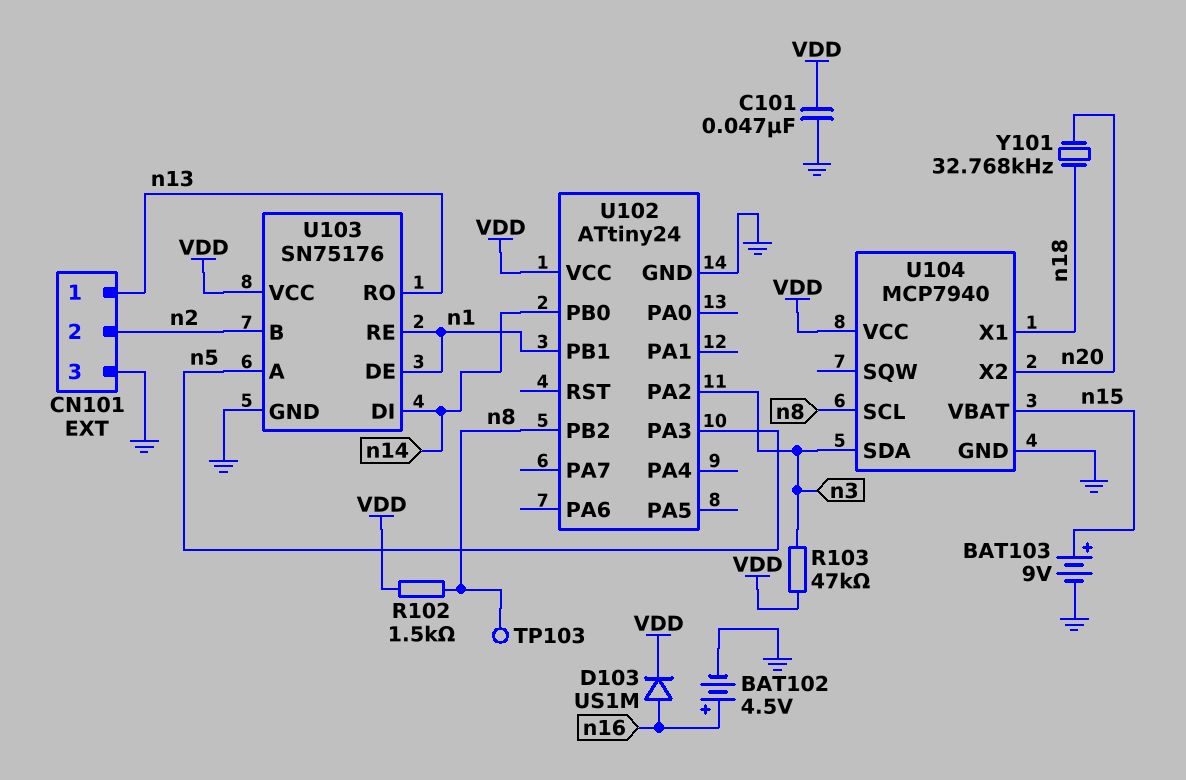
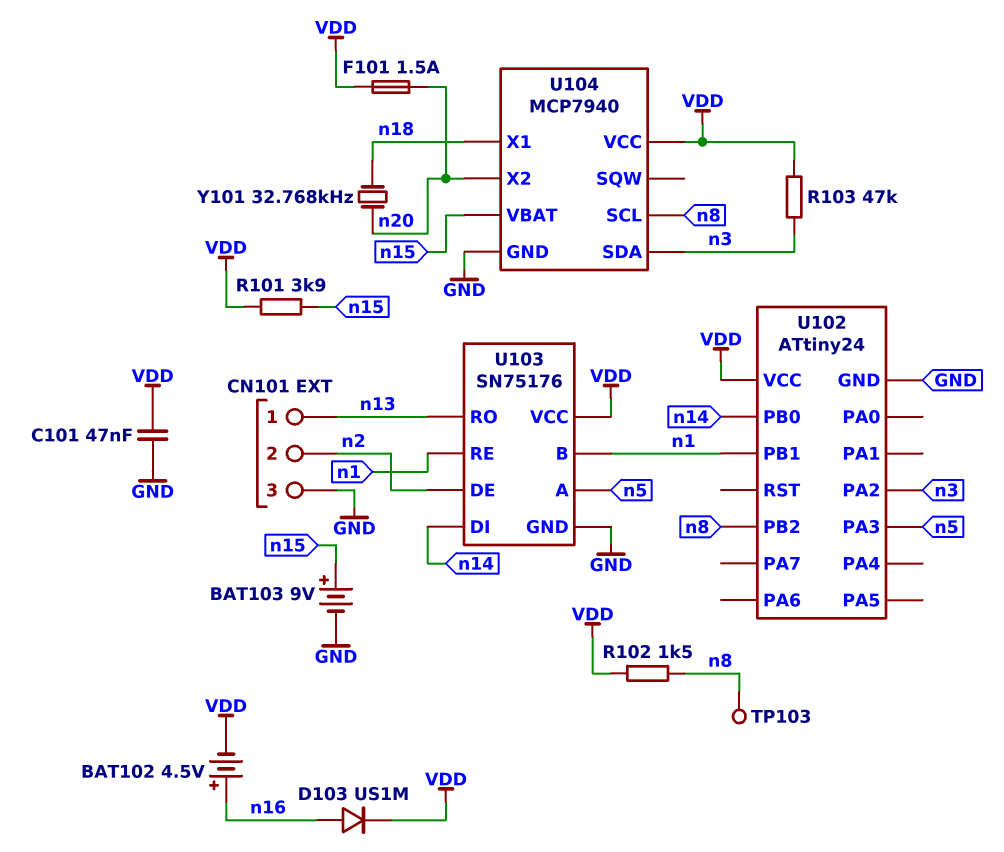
BAT102: 4.5V (plus n16, minus GND) -> 4.5V (plus n16, minus VDD)
F101: none -> 1.5A (VDD, n20)
R101: none -> 3.9k (VDD, n15)
U103 pin B: n2 -> n1
U103 pin DE: n1 -> n2

